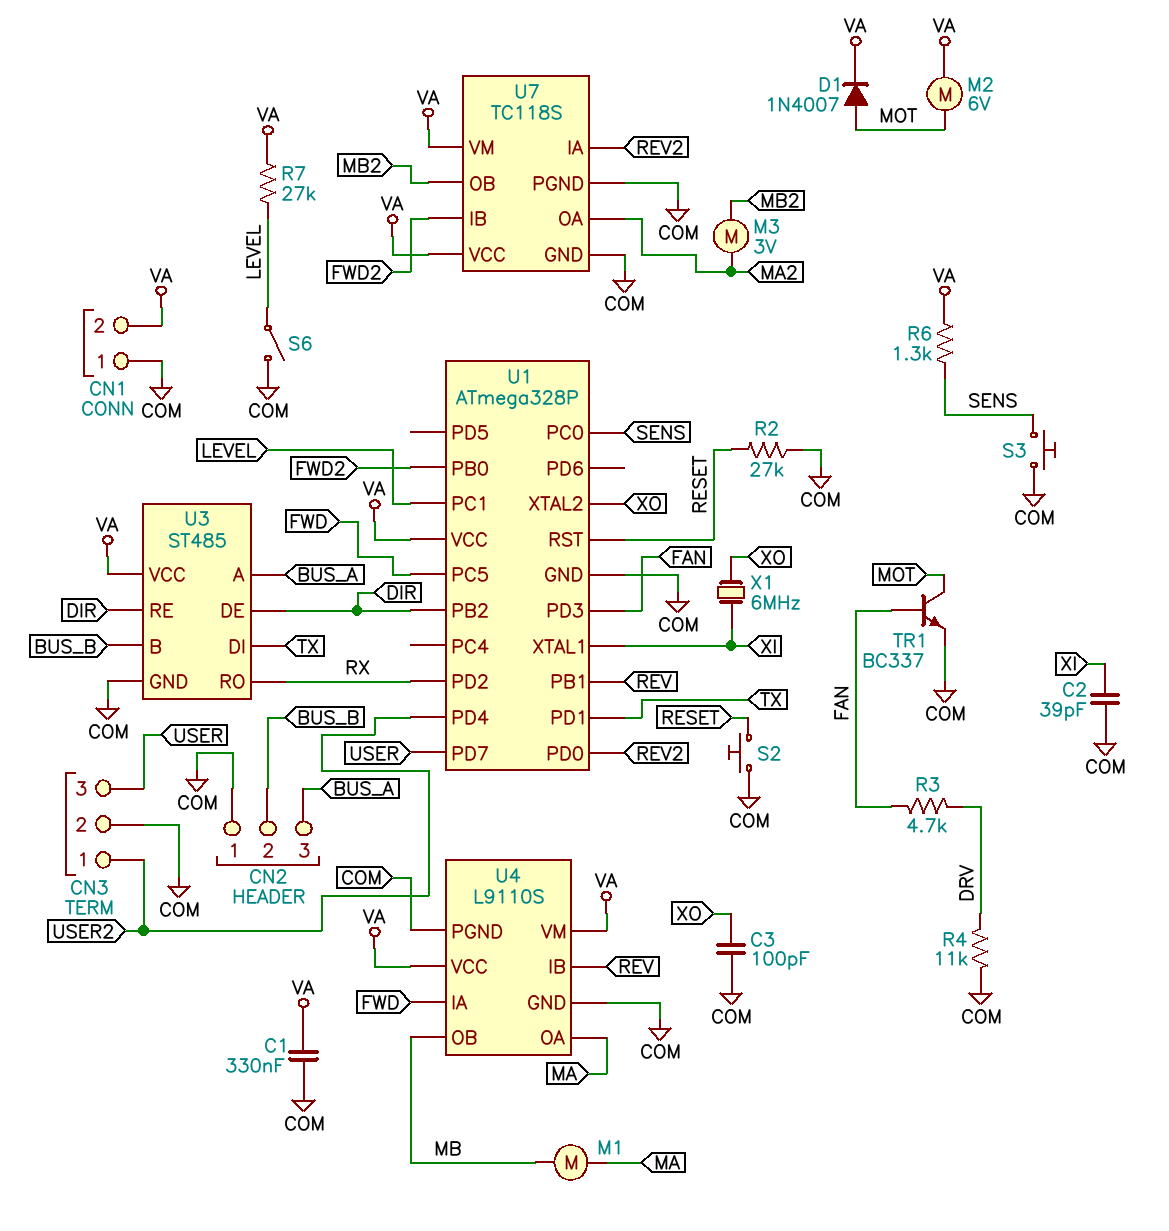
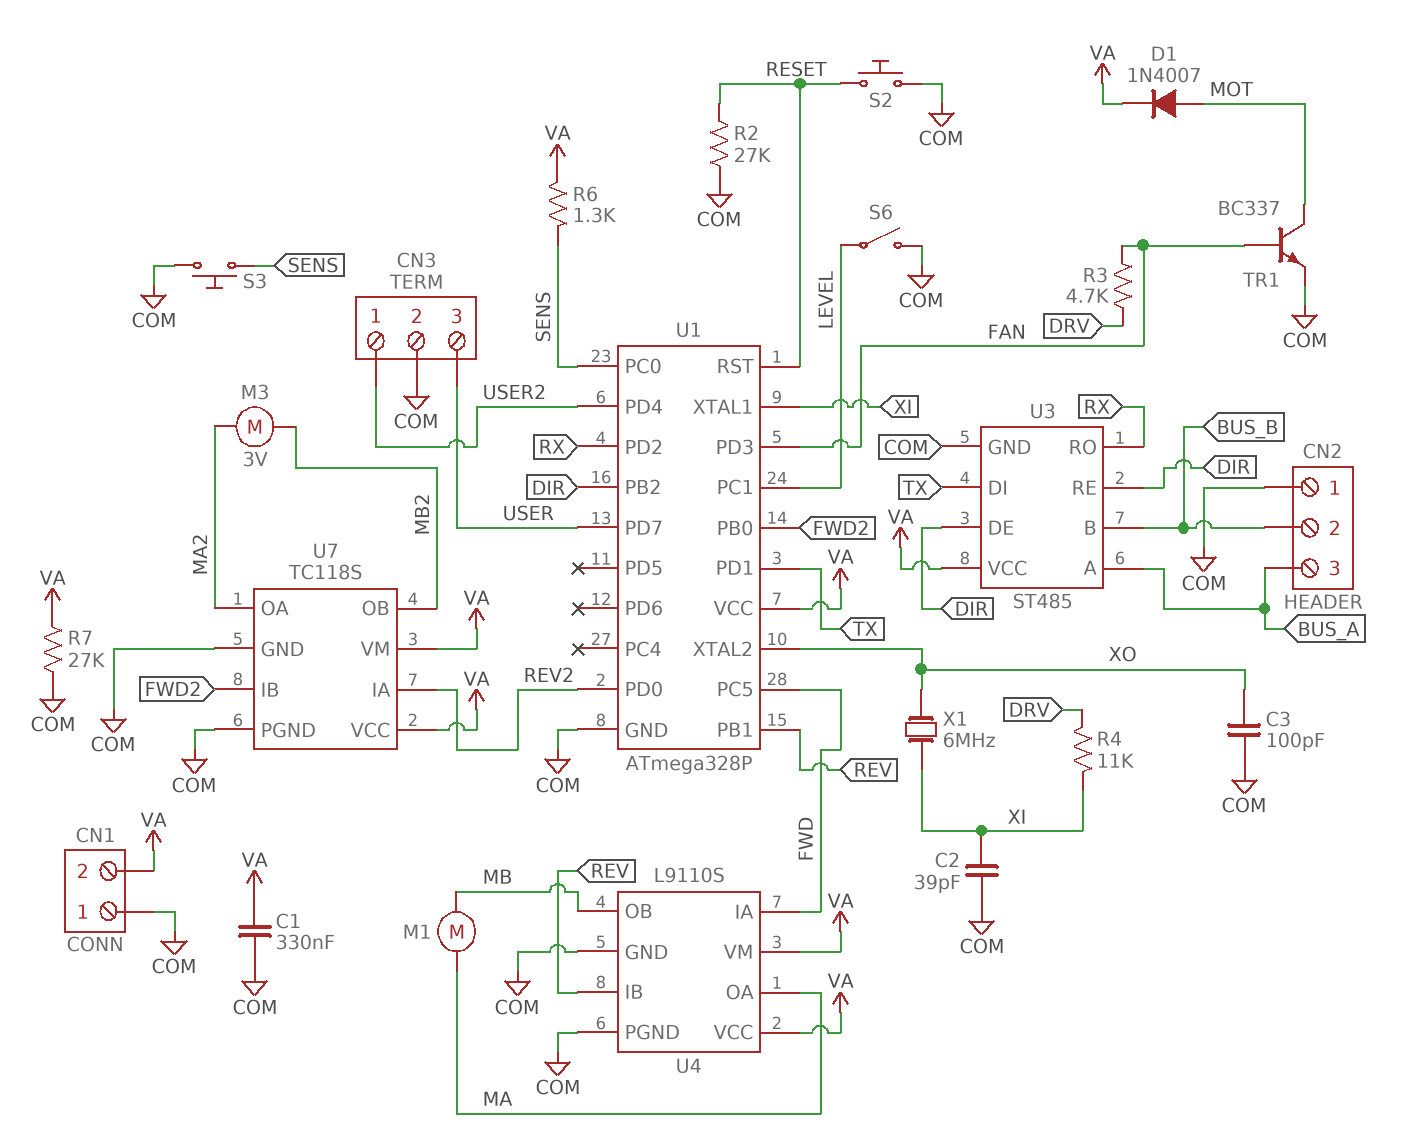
M2: motor 6V (MOT, VA) -> none
R4: 11k (COM, DRV) -> 11k (DRV, XI)
R7: 27k (LEVEL, VA) -> 27k (COM, VA)

